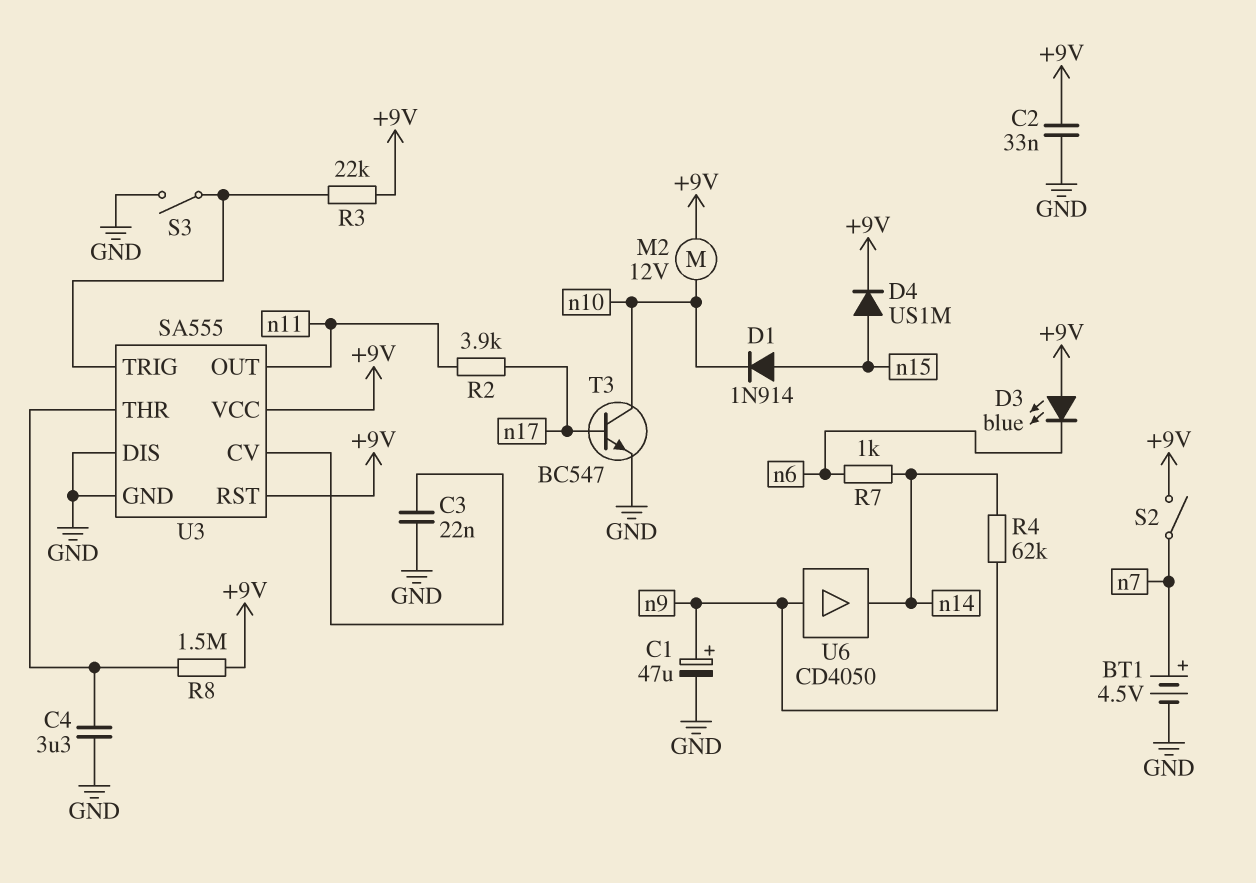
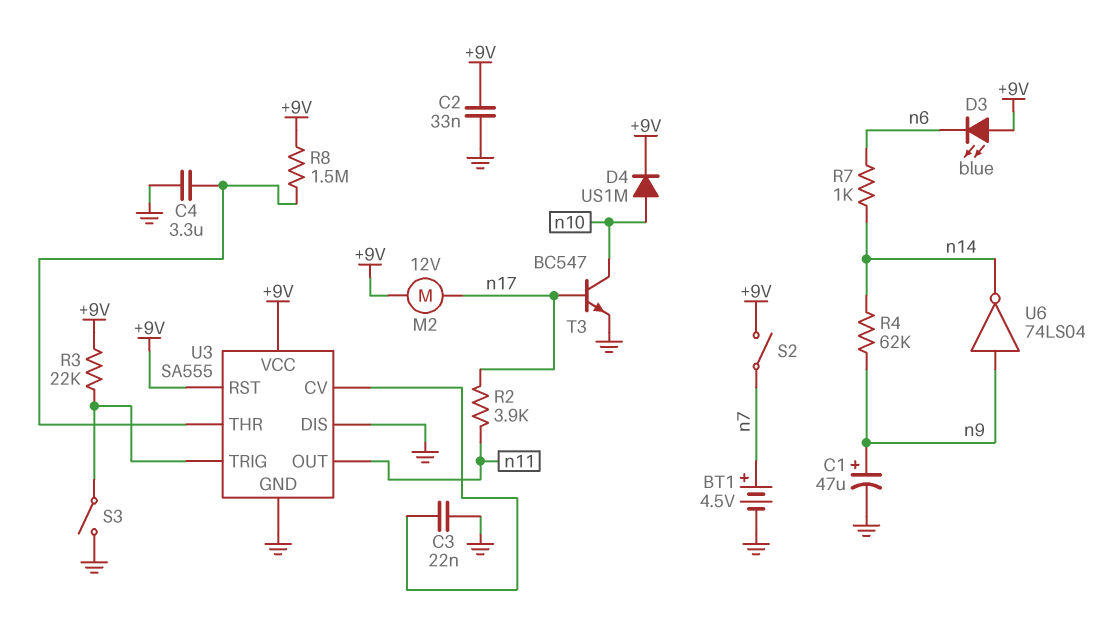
D1: diode 1N914 (A n15, K n10) -> none
D4: diode US1M (A n15, K +9V) -> diode US1M (A n10, K +9V)
M2: motor 12V (+9V, n10) -> motor 12V (+9V, n17)
U6: buffer CD4050 (in n9, out n14) -> NOT 74LS04 (in n9, out n14)

